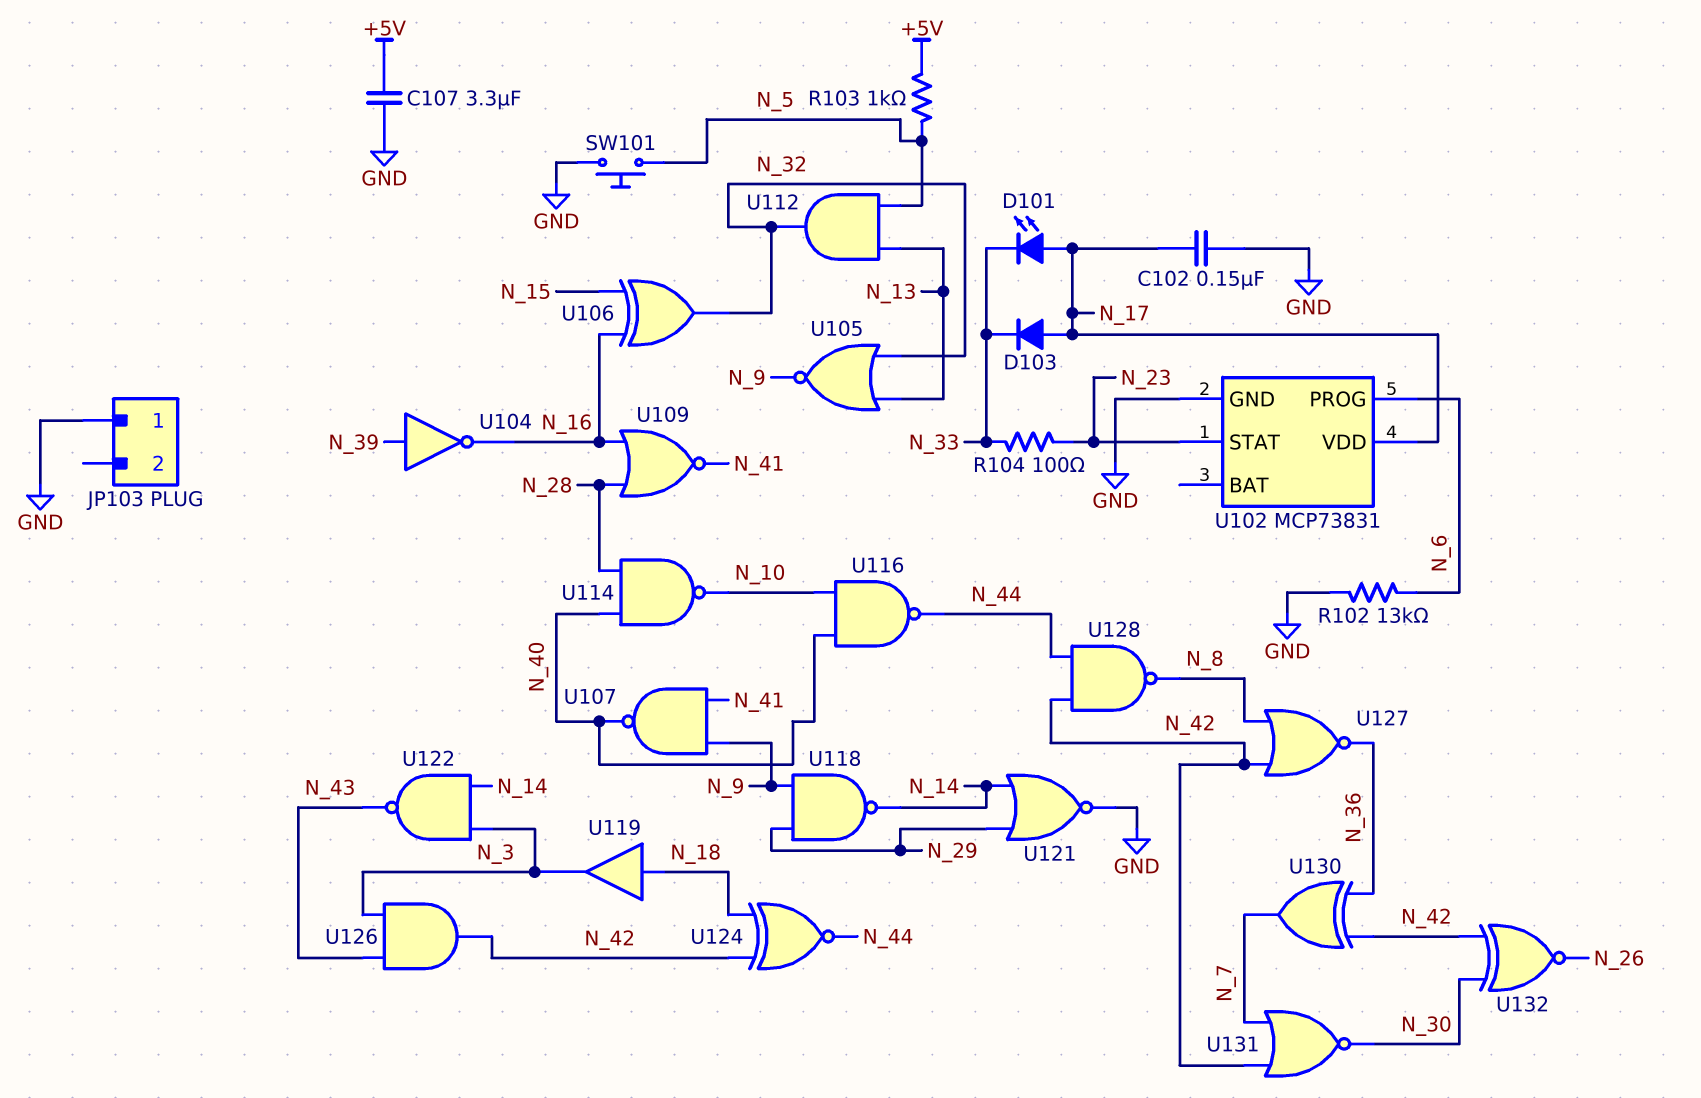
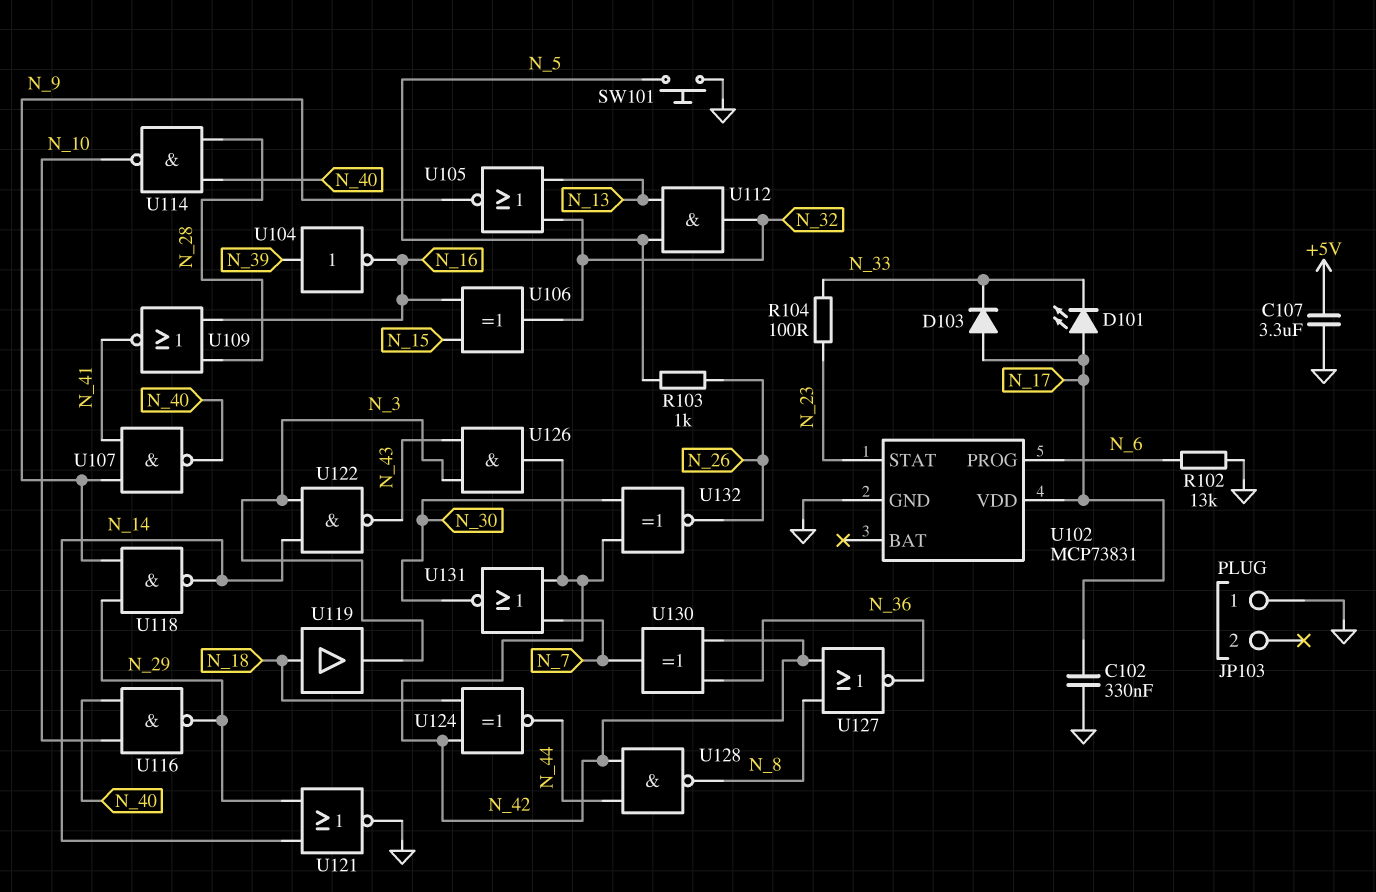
C102: 150nF (GND, N_17) -> 330nF (GND, N_17)
R103: 1k (+5V, N_5) -> 1k (N_5, N_26)
U116: NAND (in N_10, in N_40, out N_44) -> NAND (in N_10, in N_40, out N_29)

